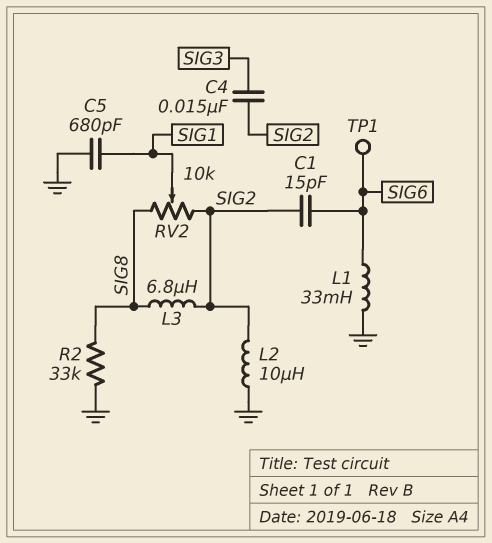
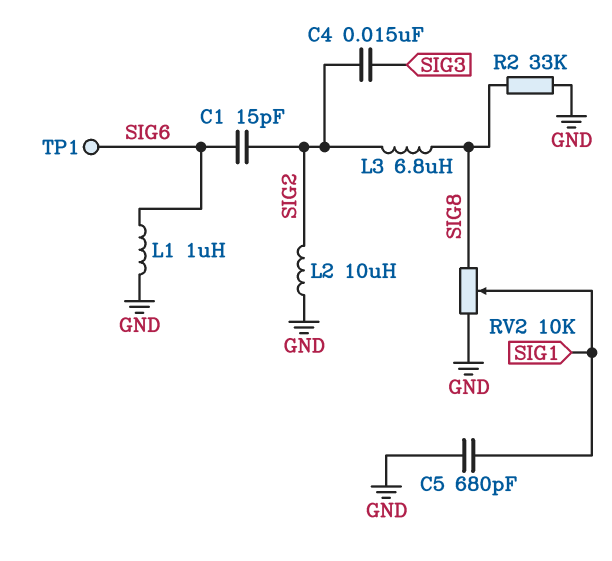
L1: 33mH (GND, SIG6) -> 1uH (GND, SIG6)
RV2: 10k (SIG2, SIG8, wiper SIG1) -> 10k (GND, SIG8, wiper SIG1)

